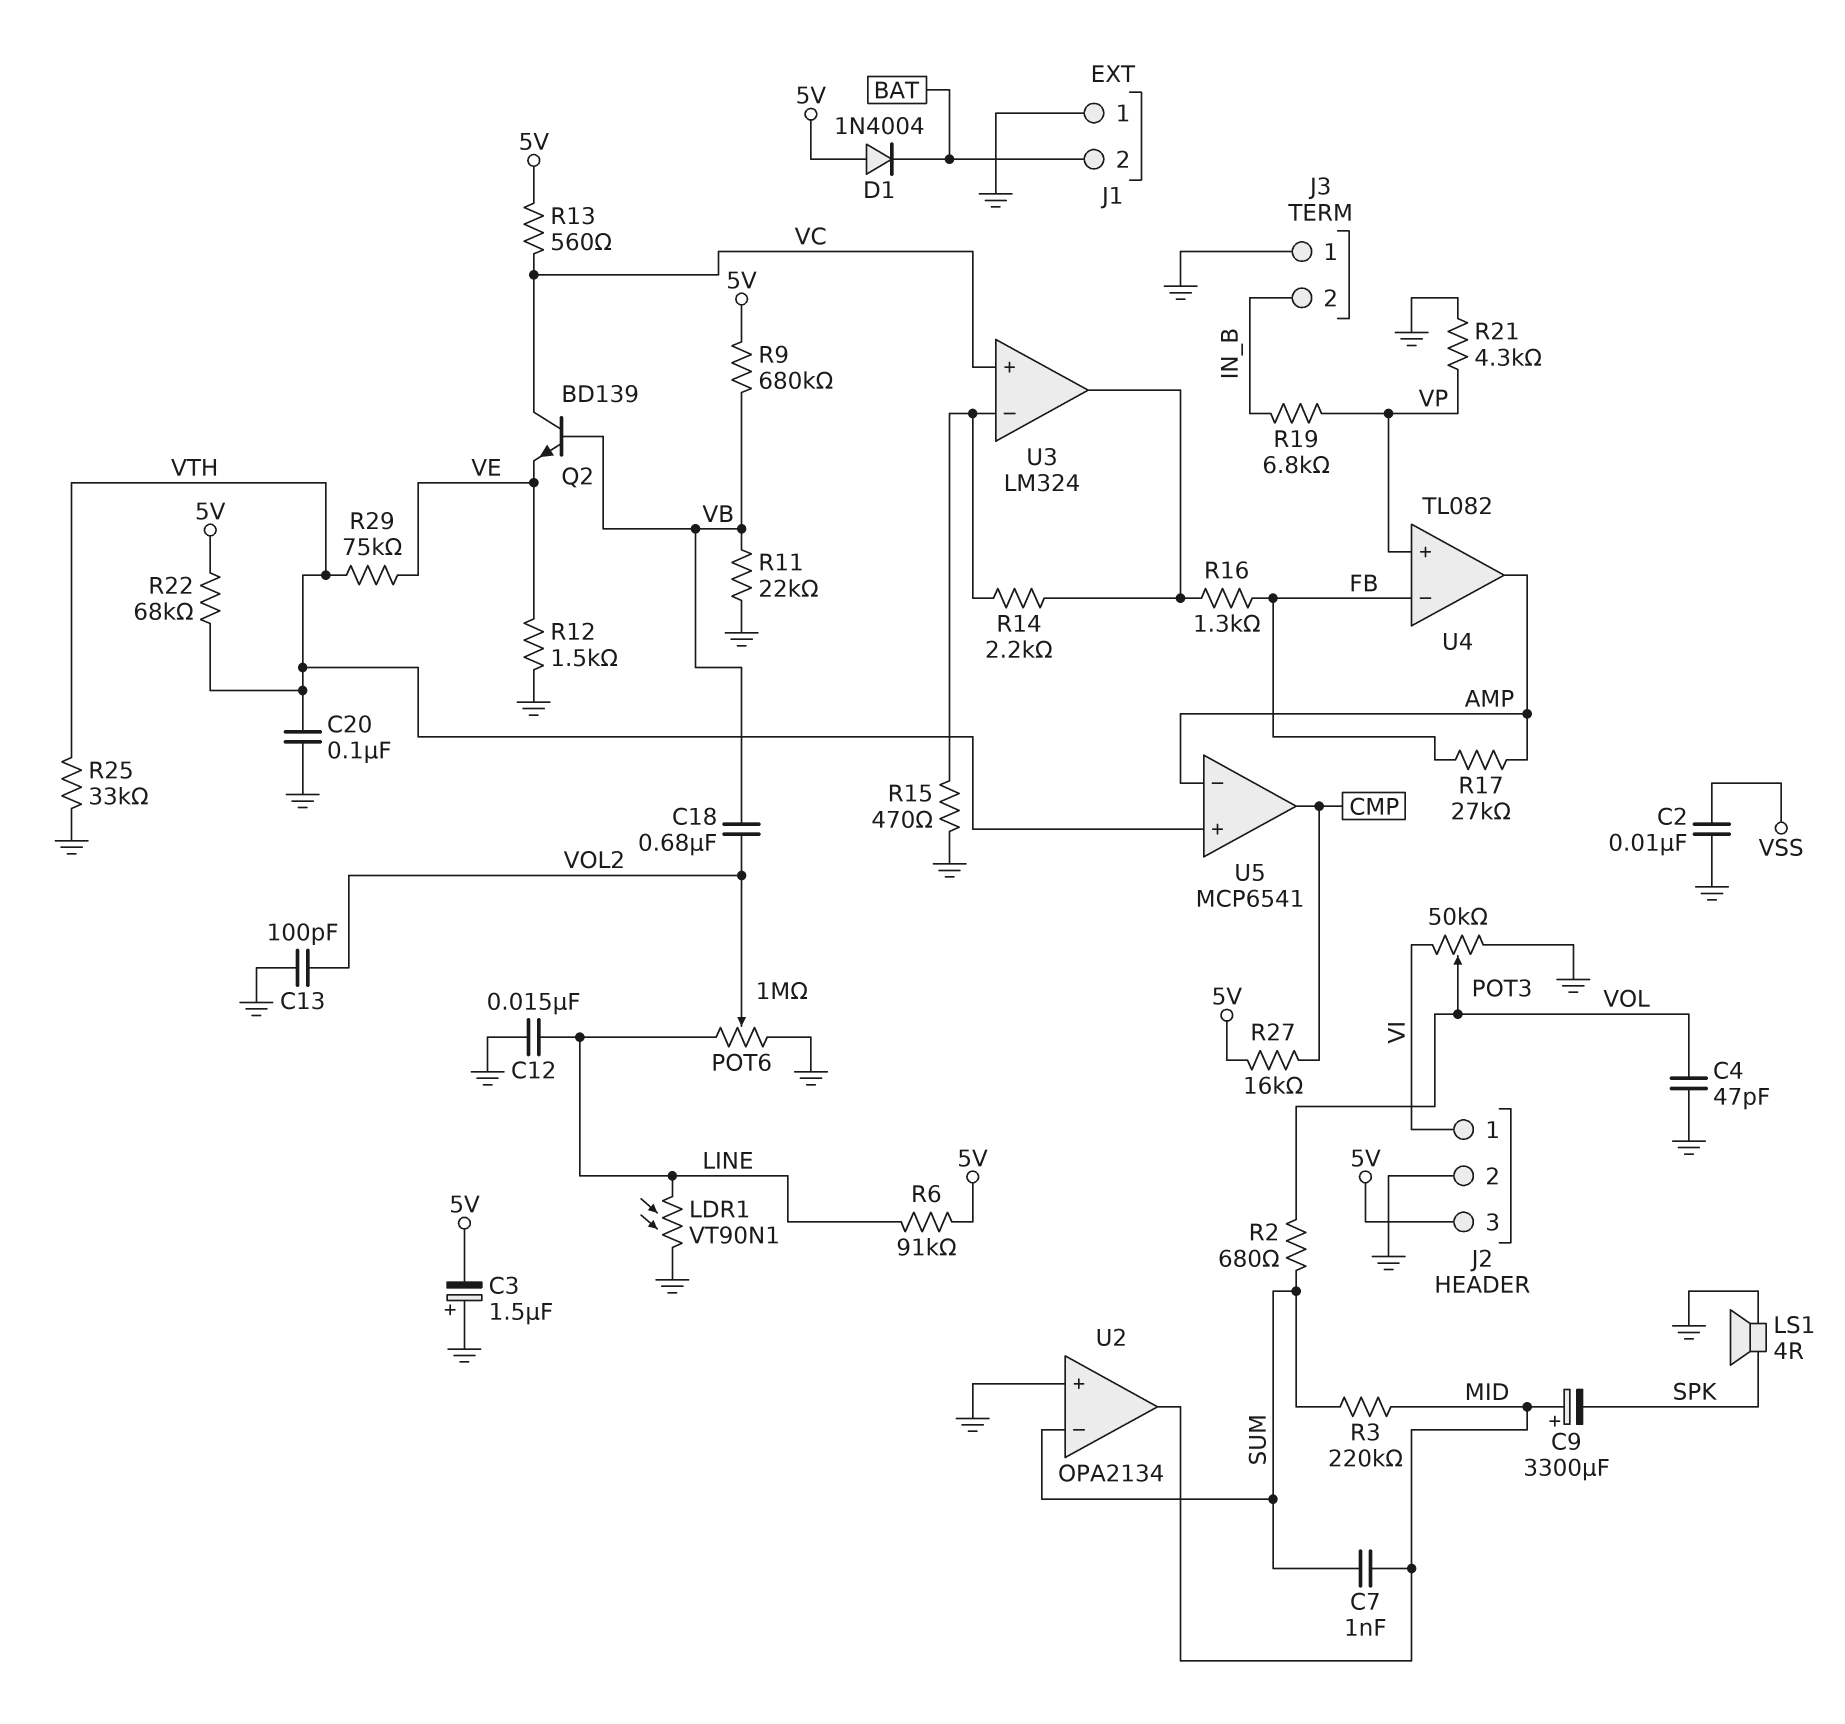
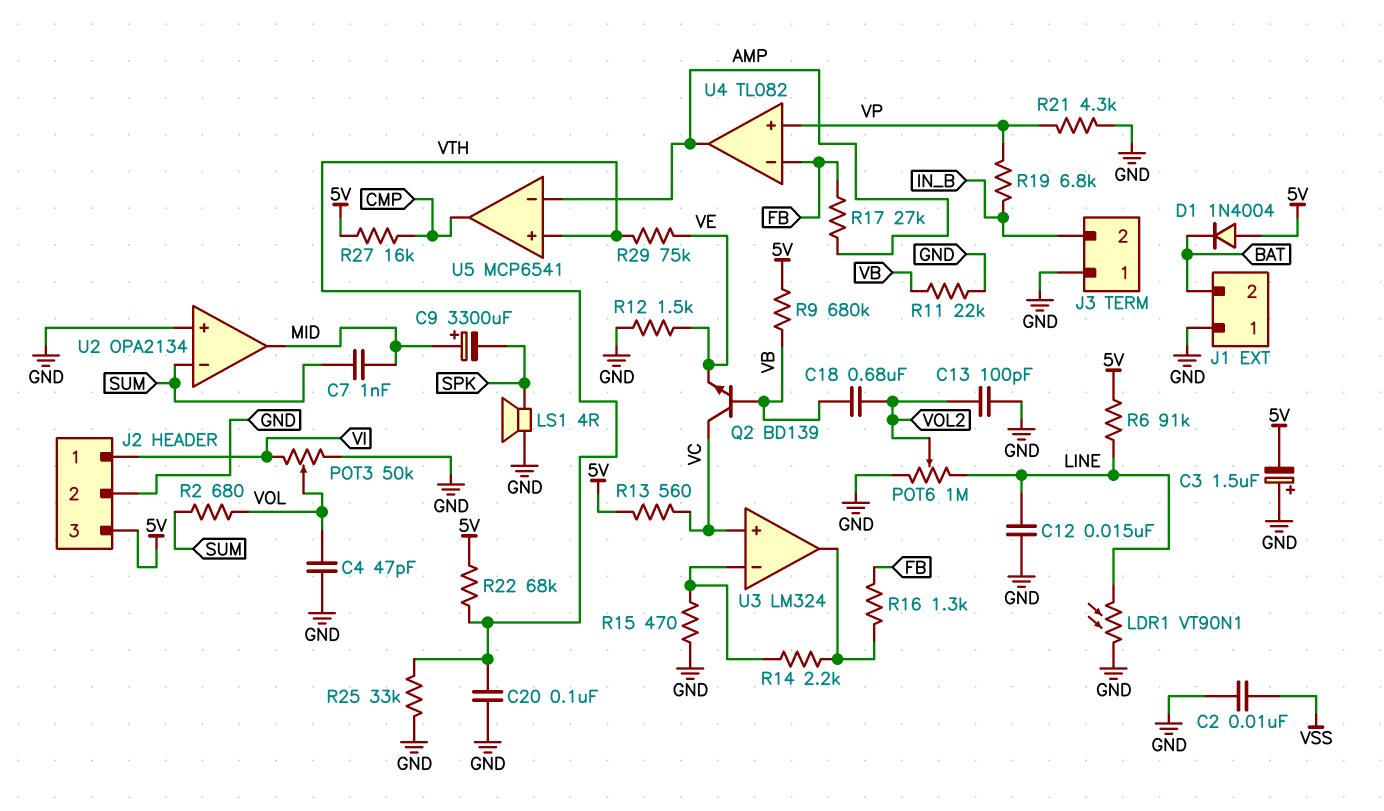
R3: 220k (MID, SUM) -> none

